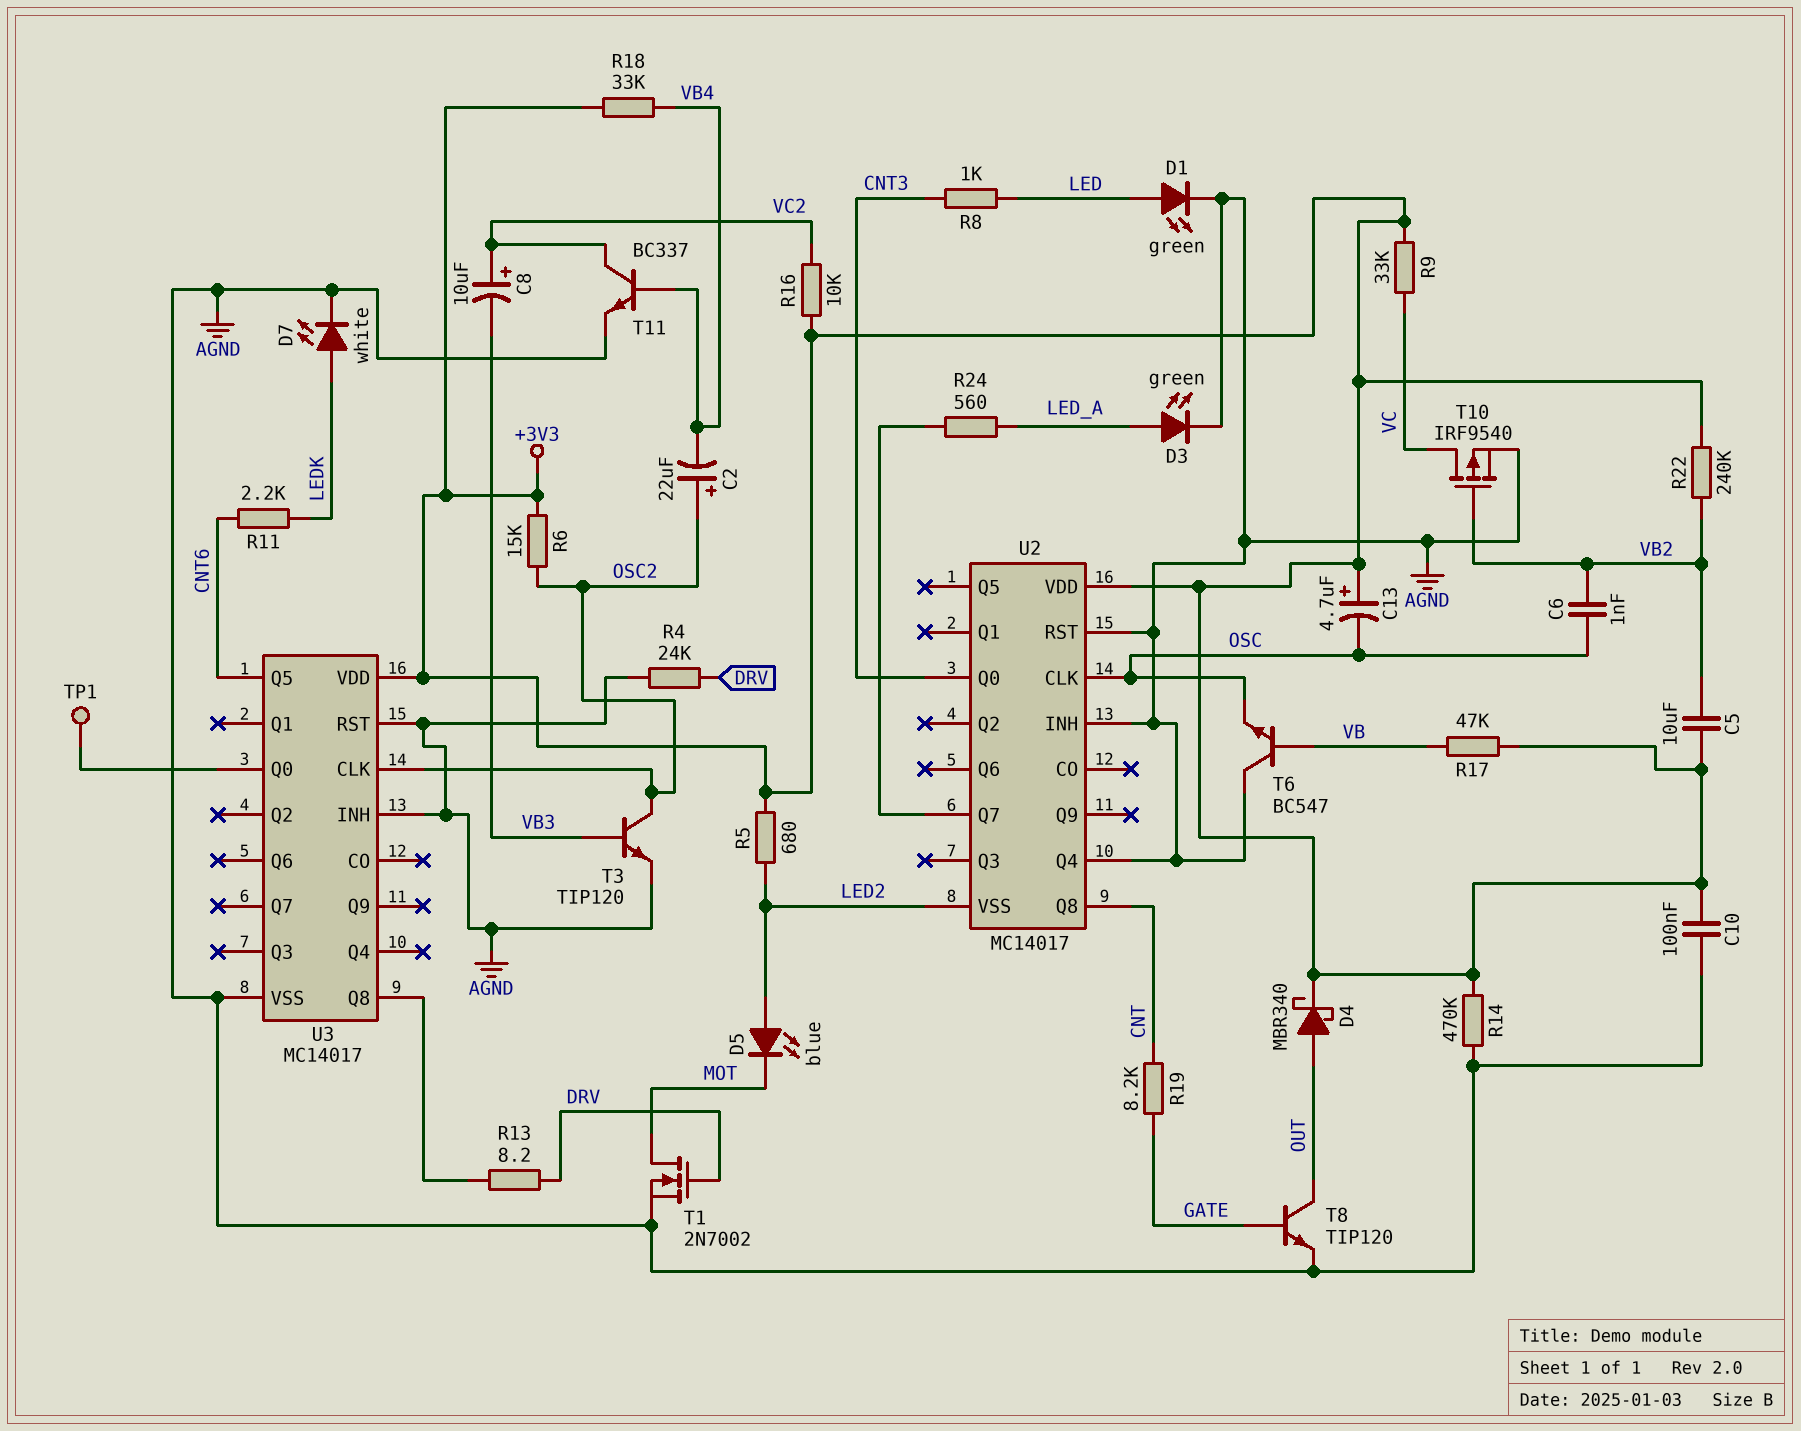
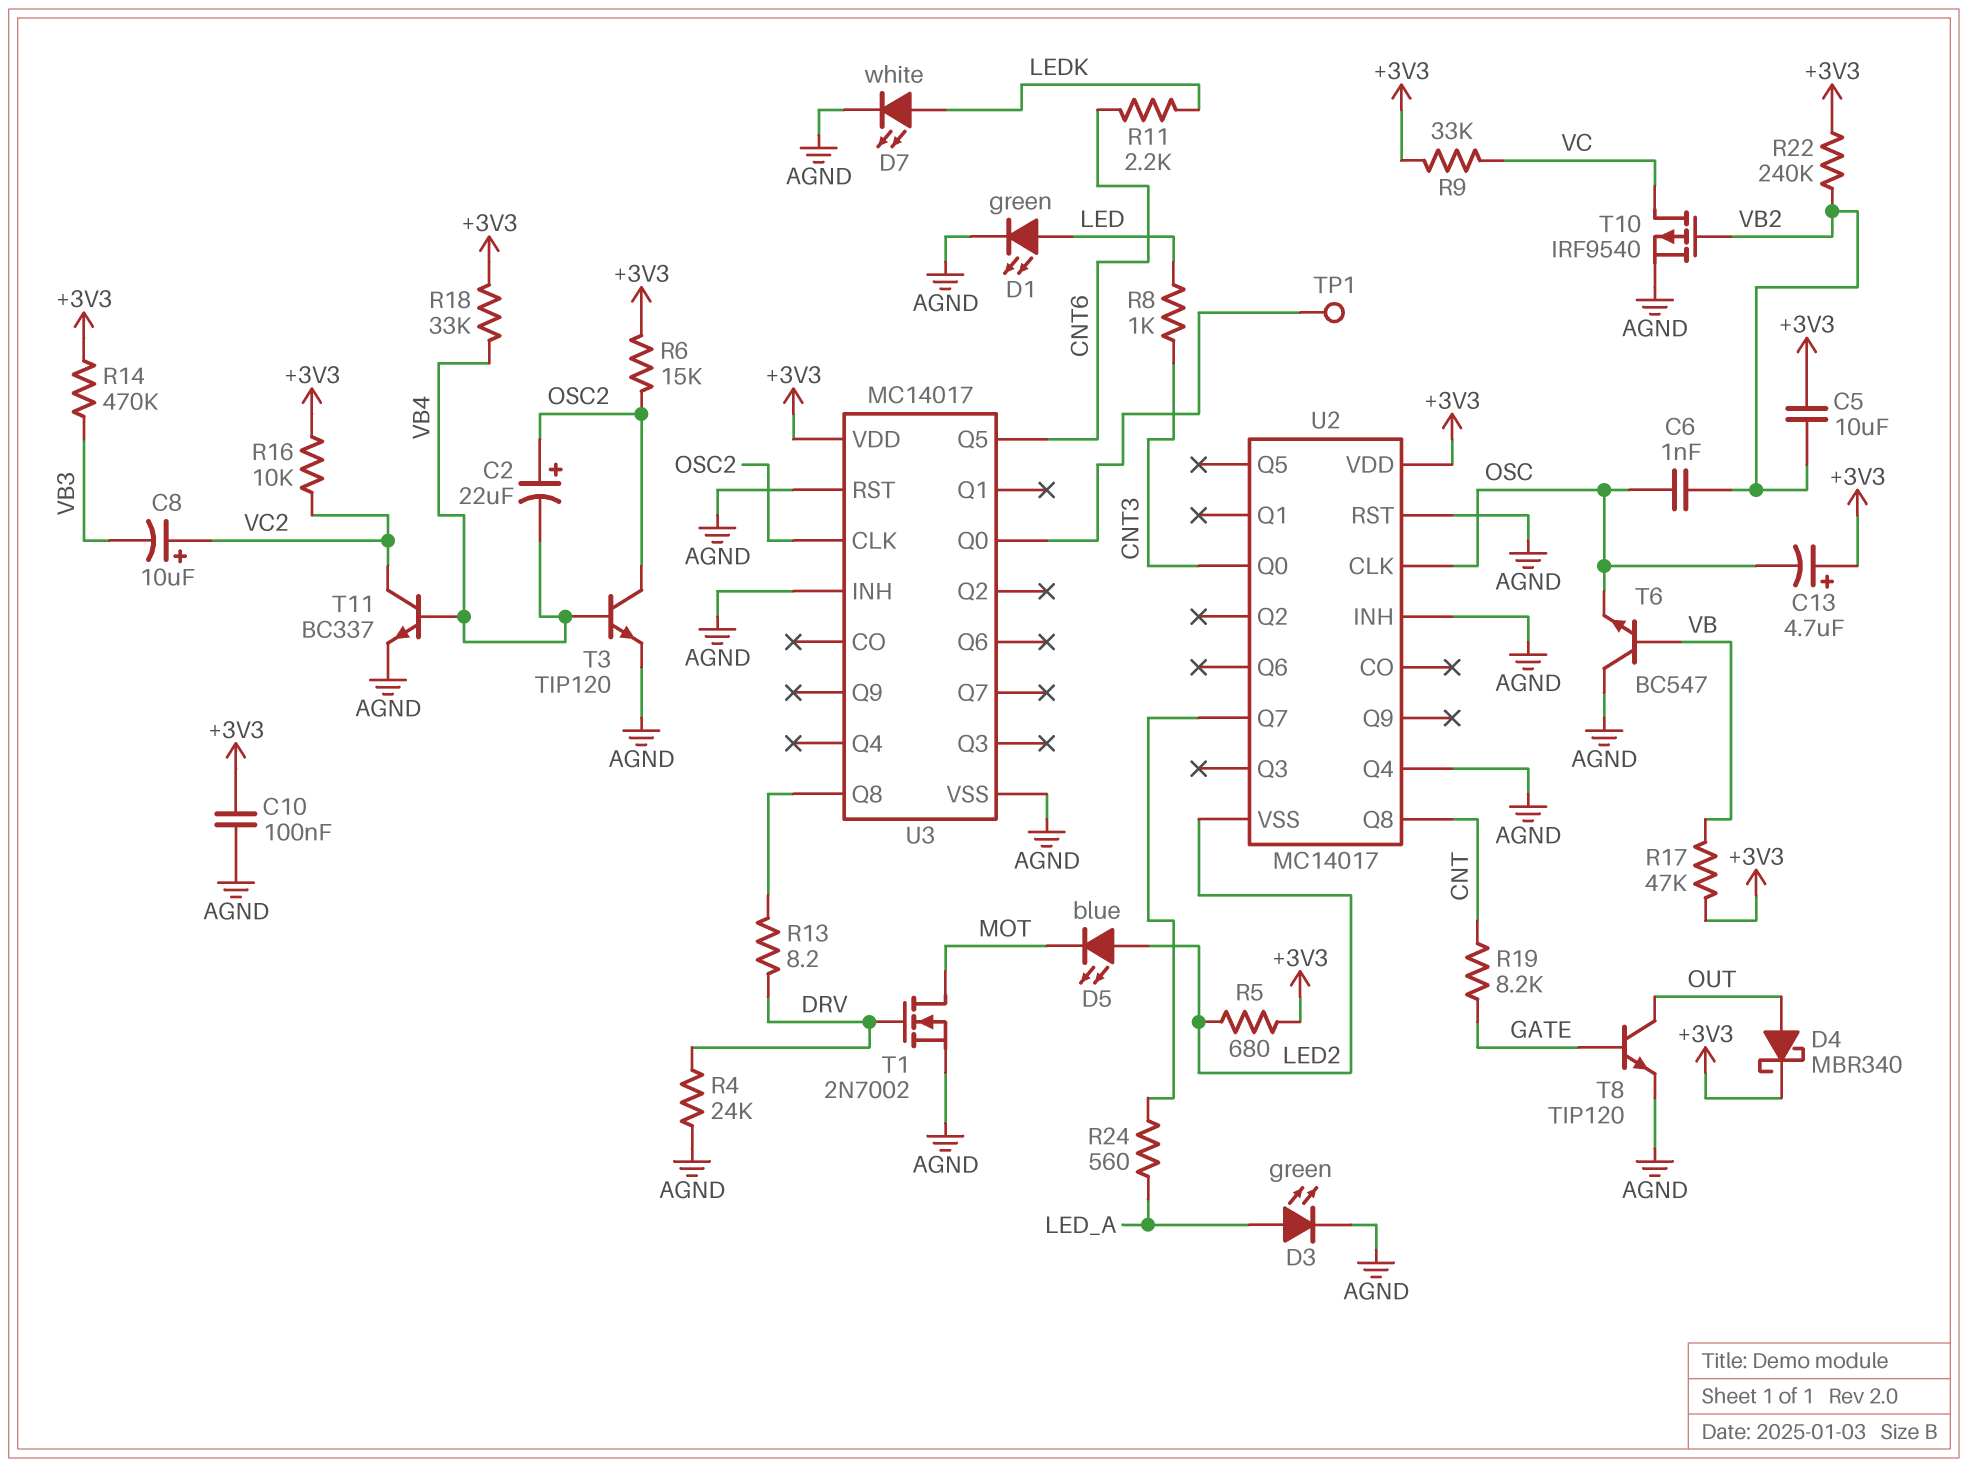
R14: 470k (+3V3, AGND) -> 470k (+3V3, VB3)
T3: NPN TIP120 (B VB3, C OSC2, E AGND) -> NPN TIP120 (B VB4, C OSC2, E AGND)

